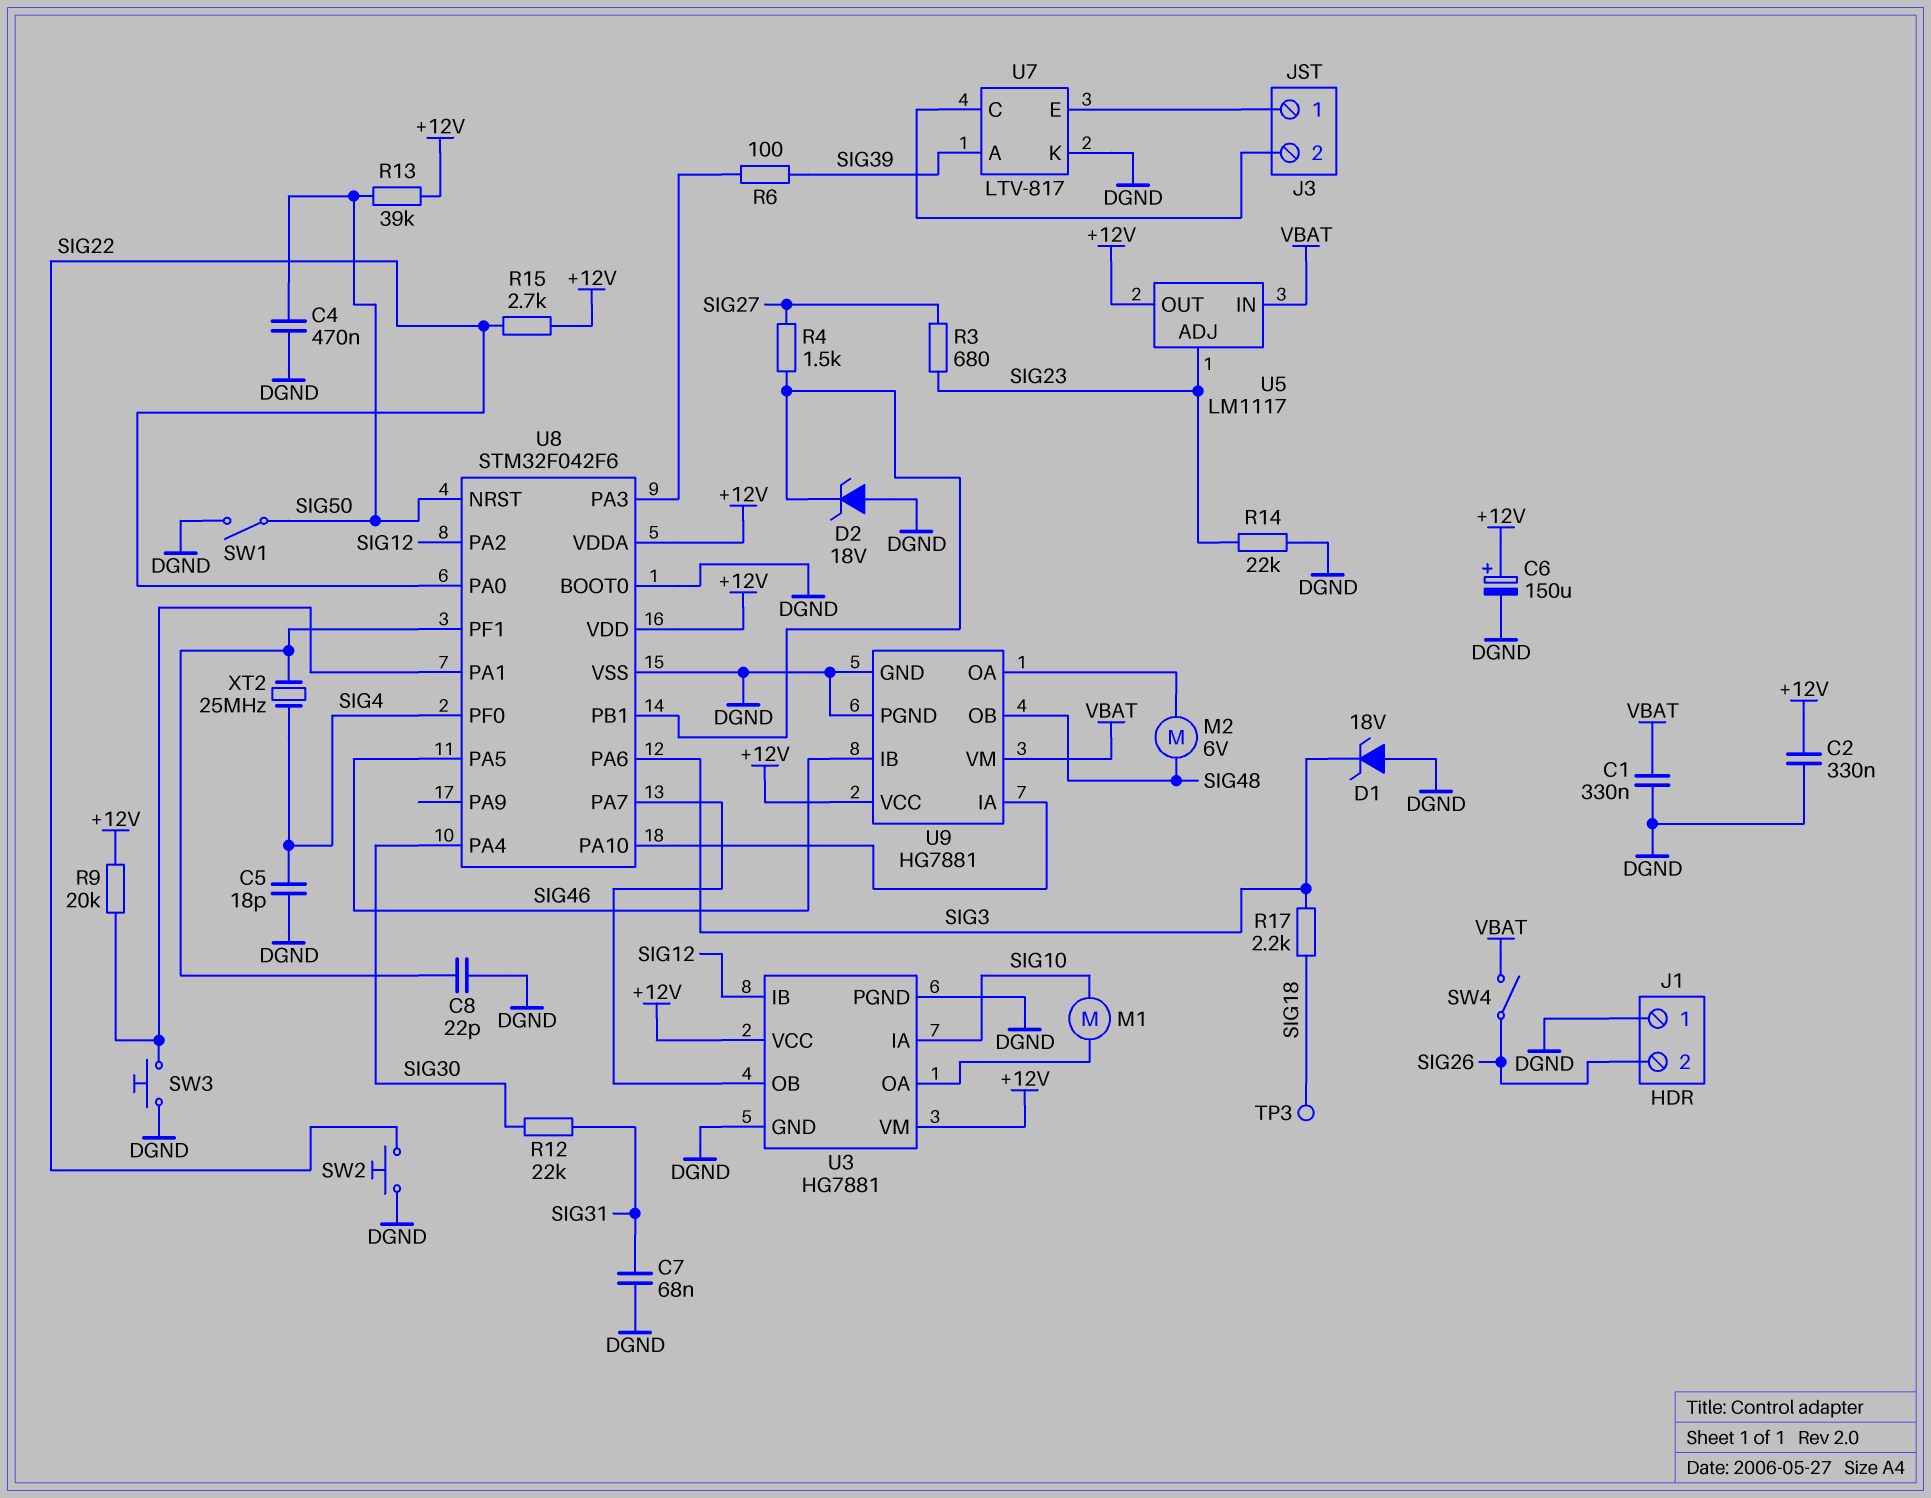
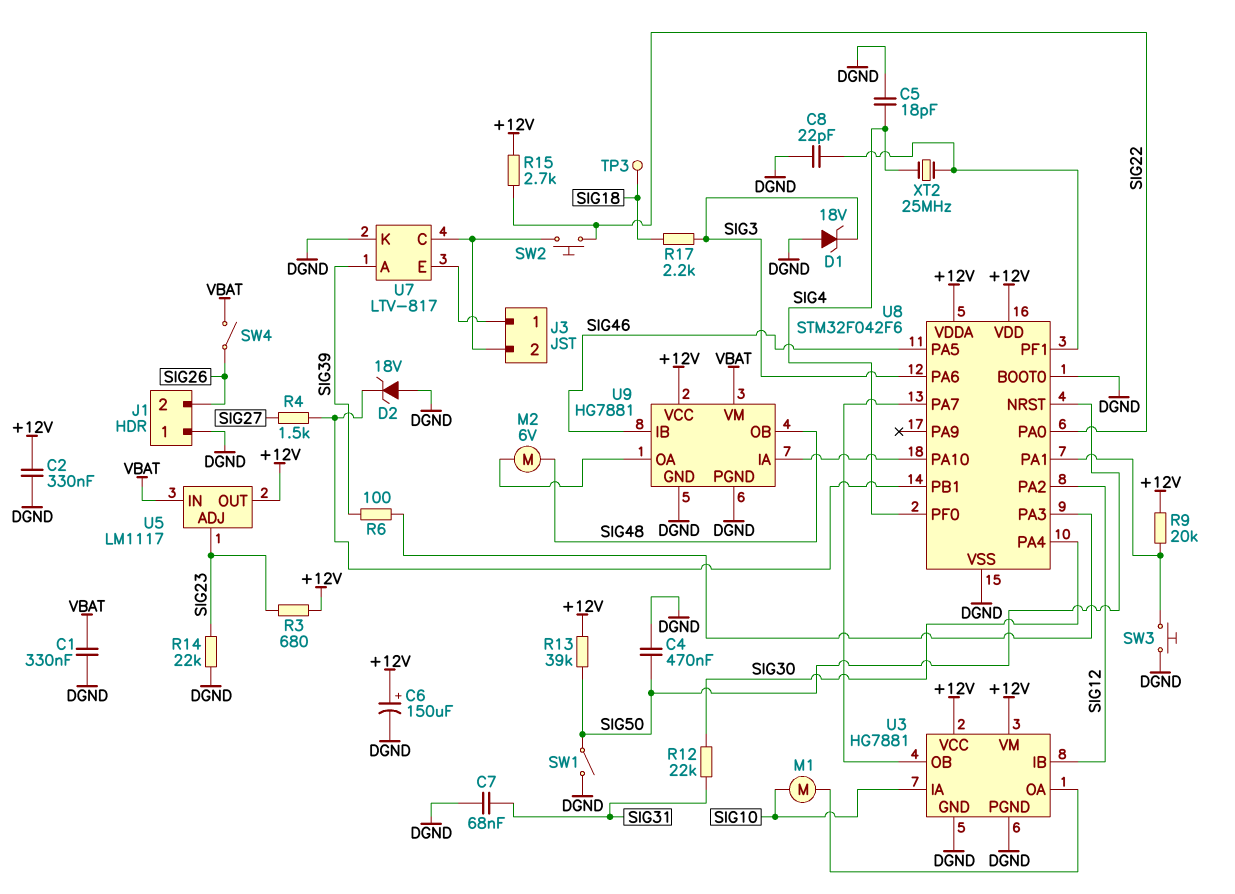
R3: 680 (SIG23, SIG27) -> 680 (+12V, SIG23)
SW2: button (DGND, SIG22) -> button (J3/2, SIG22)

